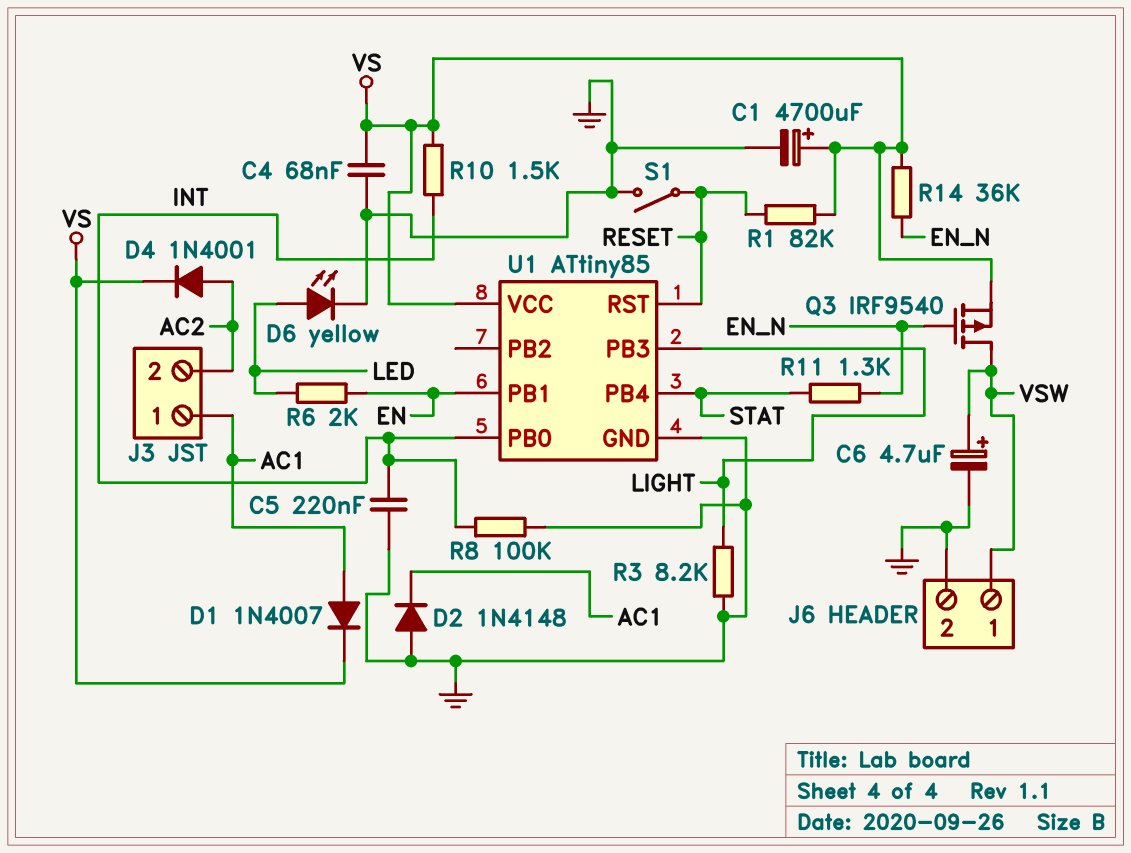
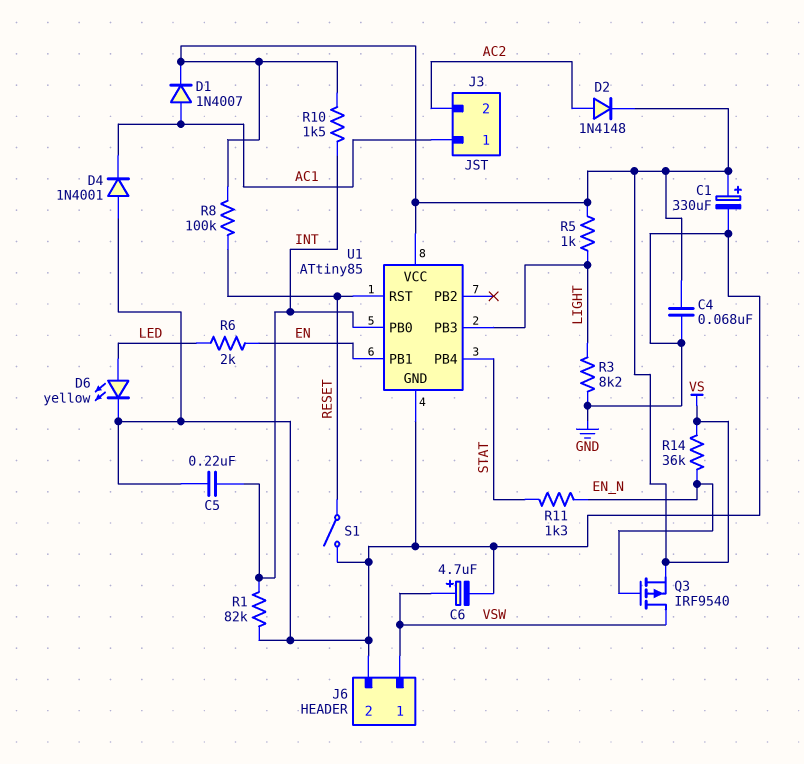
C1: 4700uF (plus VS, minus GND) -> 330uF (plus VS, minus GND)
D2: diode 1N4148 (A GND, K AC1) -> diode 1N4148 (A AC2, K VS)
D4: diode 1N4001 (A AC2, K VS) -> diode 1N4001 (A GND, K AC1)
R1: 82k (RESET, VS) -> 82k (GND, INT)
R5: none -> 1k (LIGHT, VS)
R8: 100k (GND, INT) -> 100k (RESET, VS)

